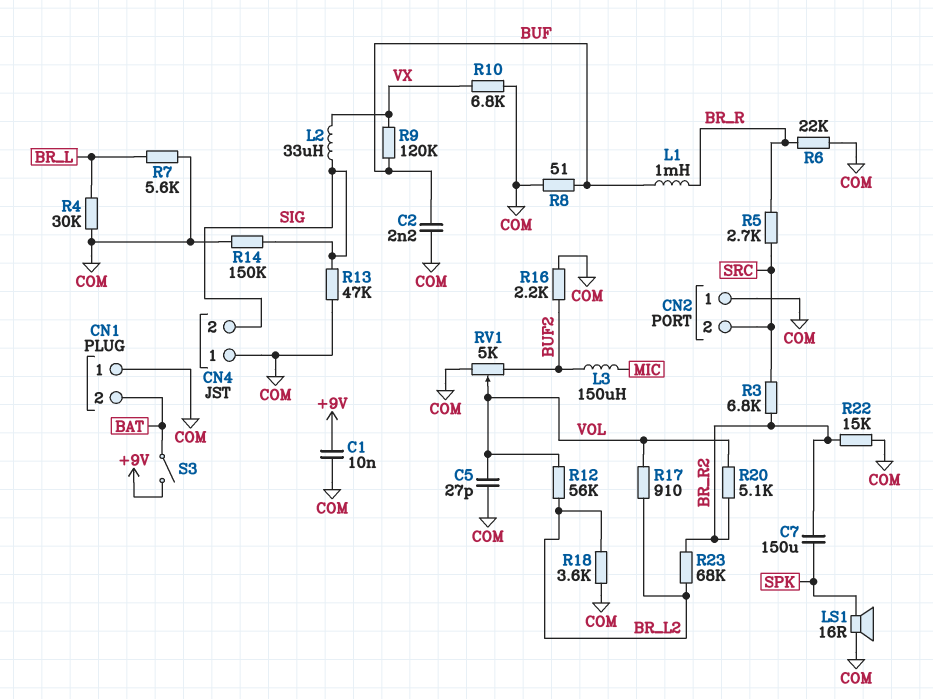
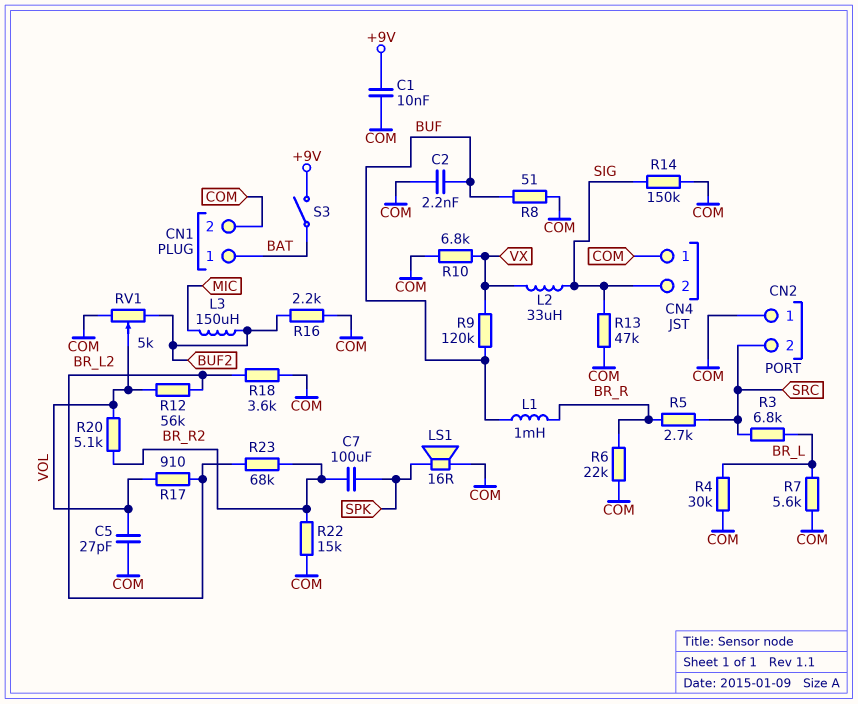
C7: 150uF (BR_R2, SPK) -> 100uF (BR_R2, SPK)
CN1 pin 1: COM -> BAT
CN1 pin 2: BAT -> COM
R3: 6.8k (BR_R2, SRC) -> 6.8k (BR_L, SRC)

